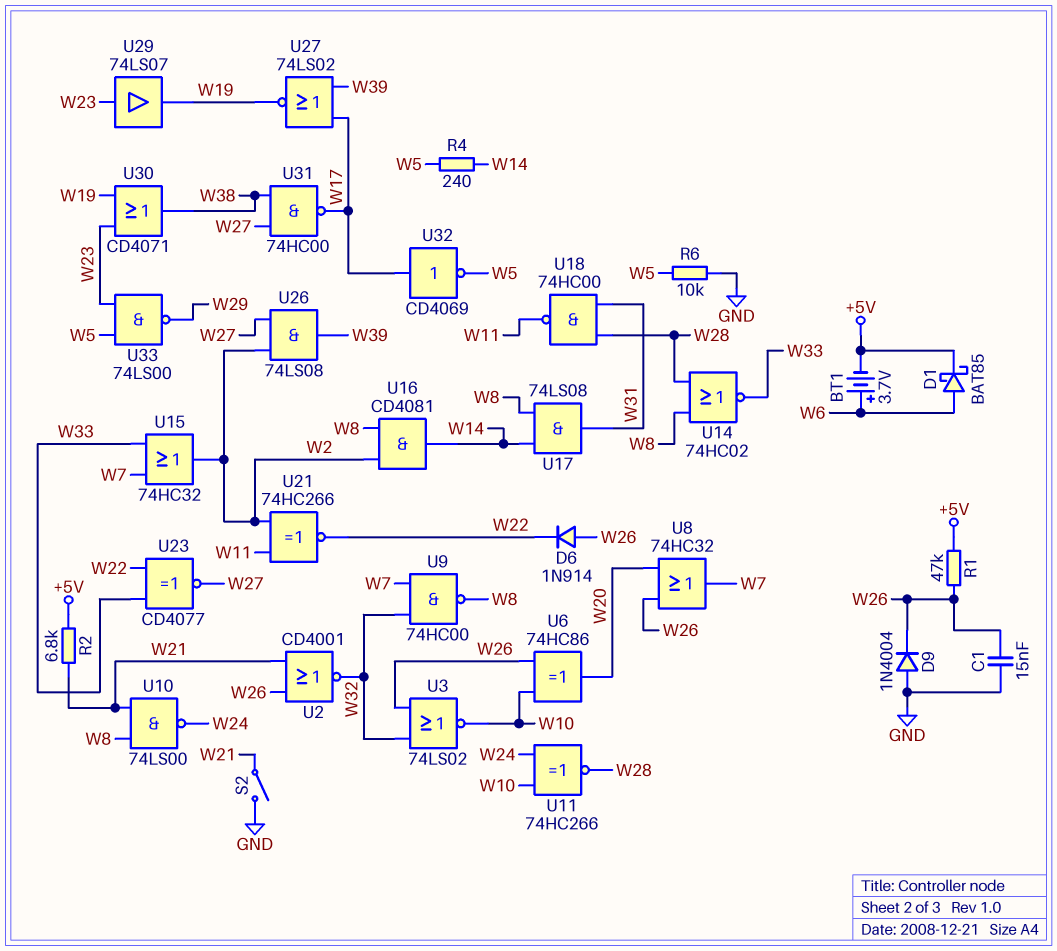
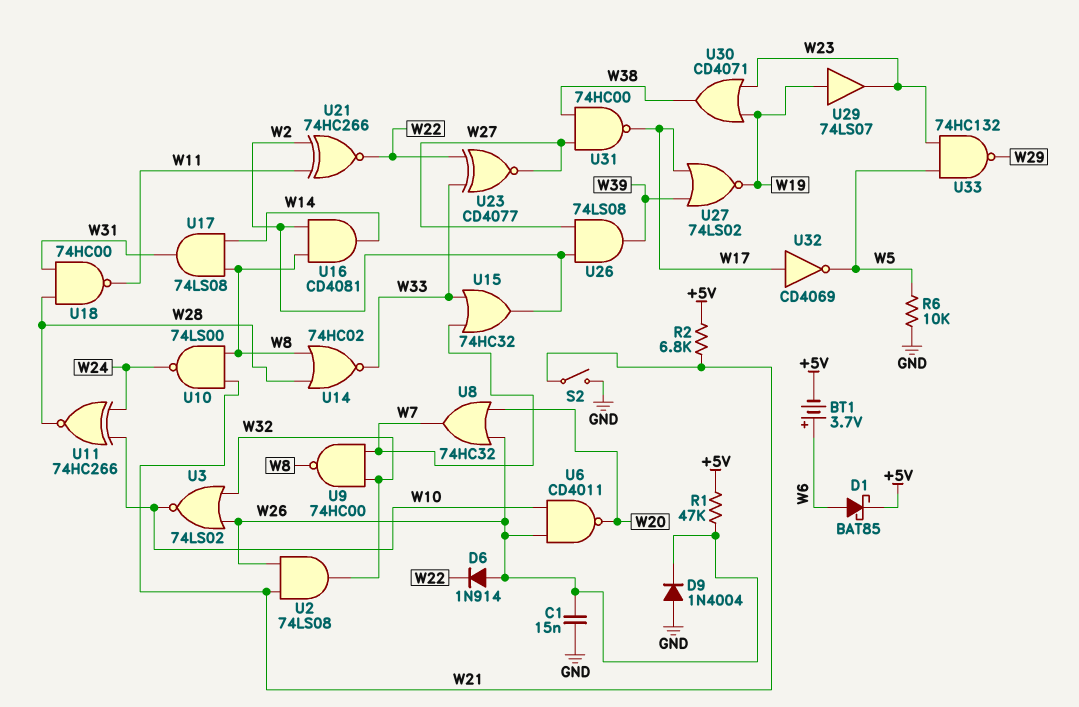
R4: 240 (W5, W14) -> none
U2: NOR CD4001 (in W21, in W26, out W32) -> AND 74LS08 (in W21, in W26, out W32)
U6: XOR 74HC86 (in W10, in W26, out W20) -> NAND CD4011 (in W10, in W26, out W20)
U29: buffer 74LS07 (in W23, out W19) -> buffer 74LS07 (in W19, out W23)
U33: NAND 74LS00 (in W5, in W23, out W29) -> NAND 74HC132 (in W5, in W23, out W29)

